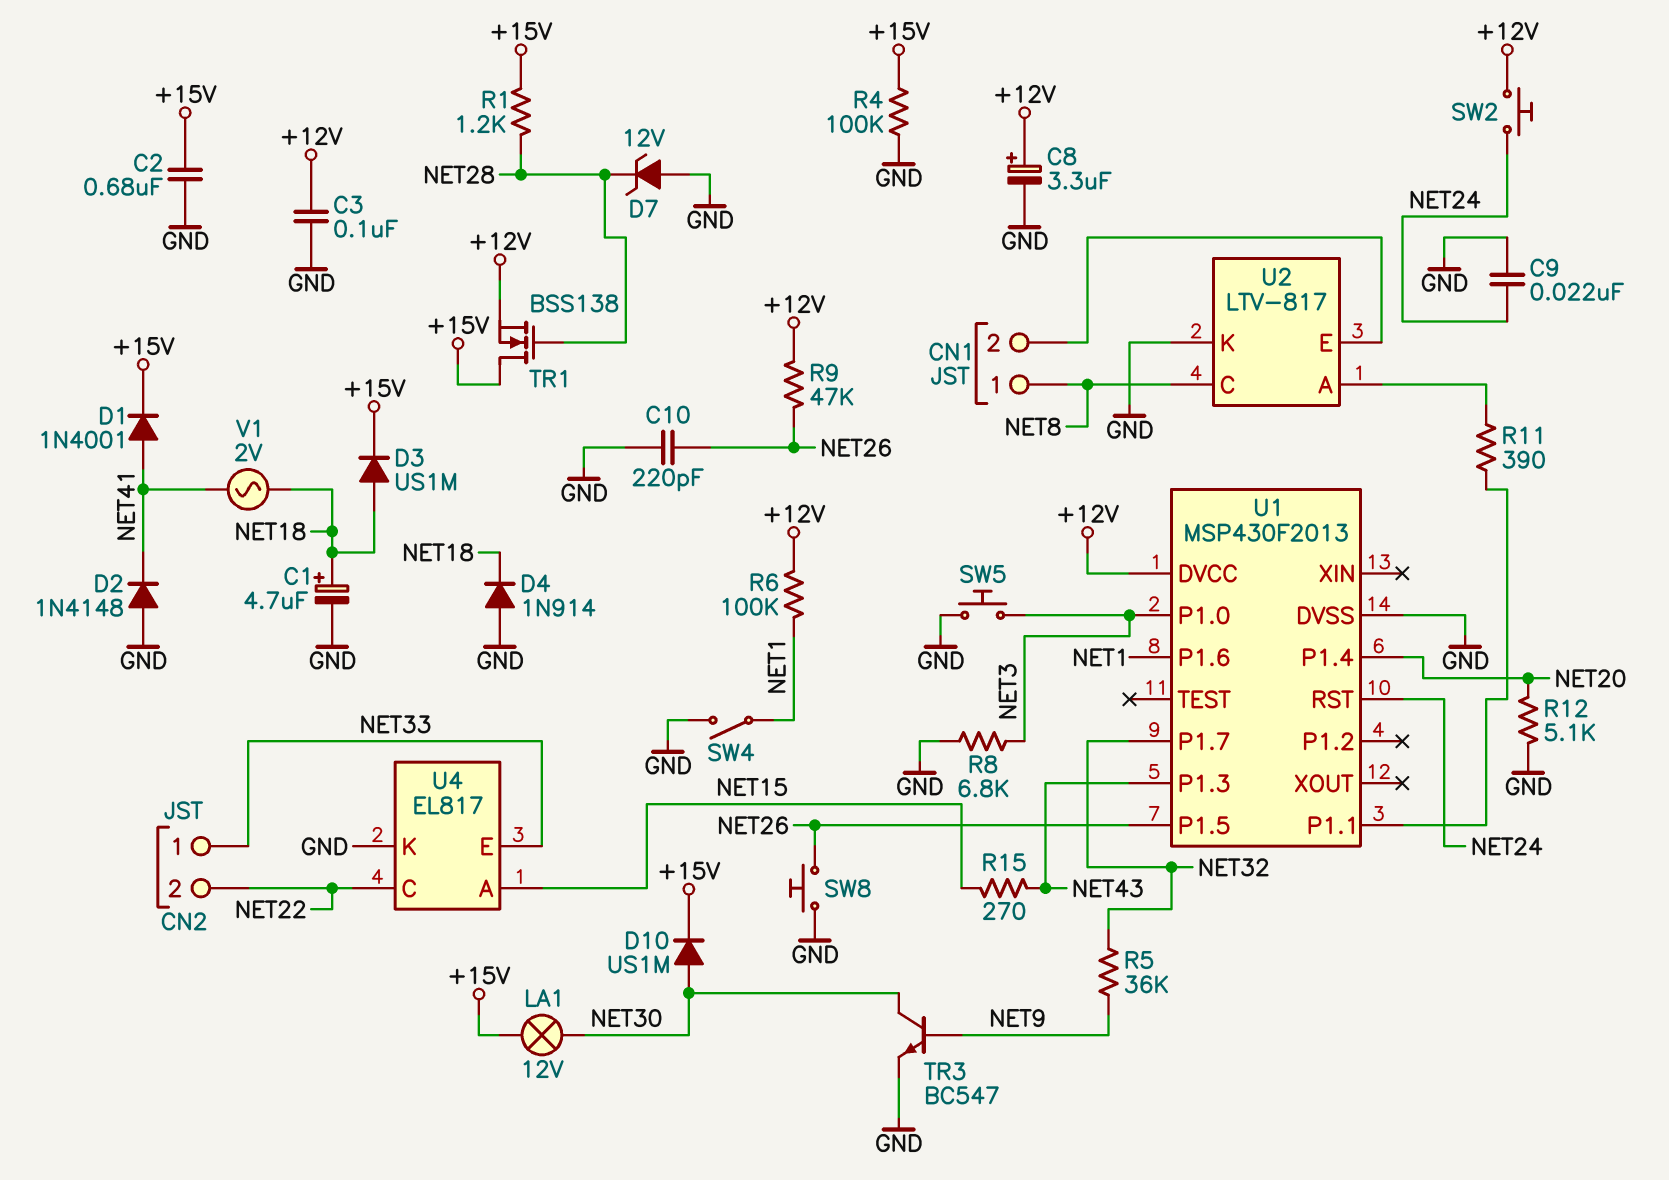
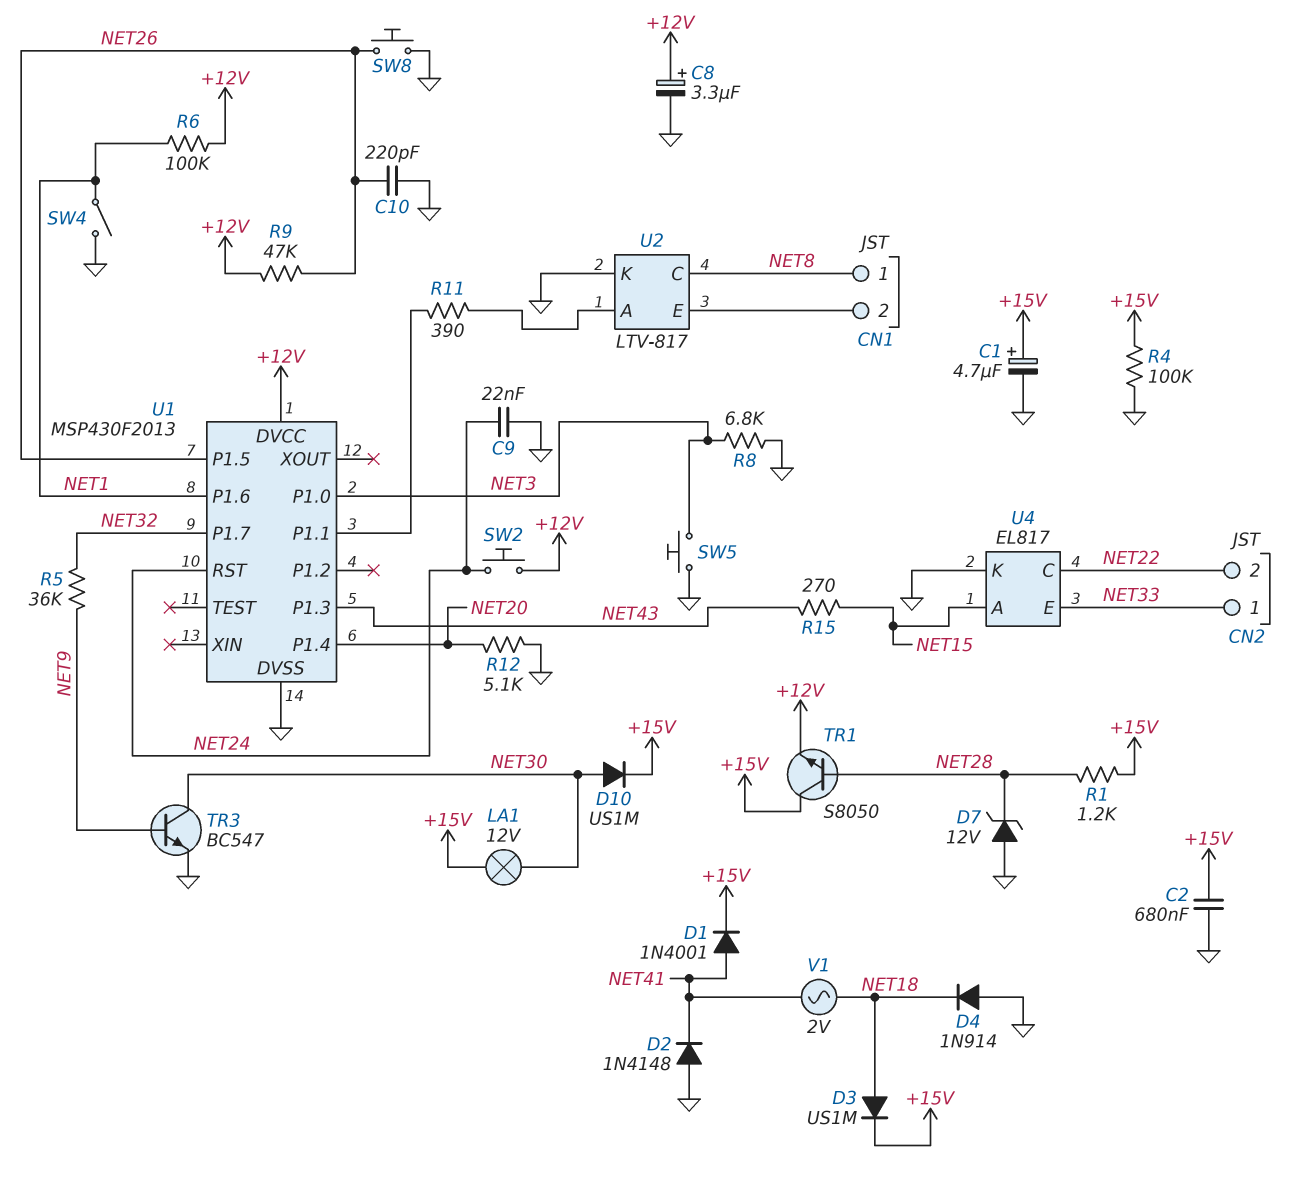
C1: 4.7uF (plus NET18, minus GND) -> 4.7uF (plus +15V, minus GND)
C3: 100nF (+12V, GND) -> none
TR1: NMOS BSS138 (G NET28, D +15V, S +12V) -> NPN S8050 (B NET28, C +15V, E +12V)

